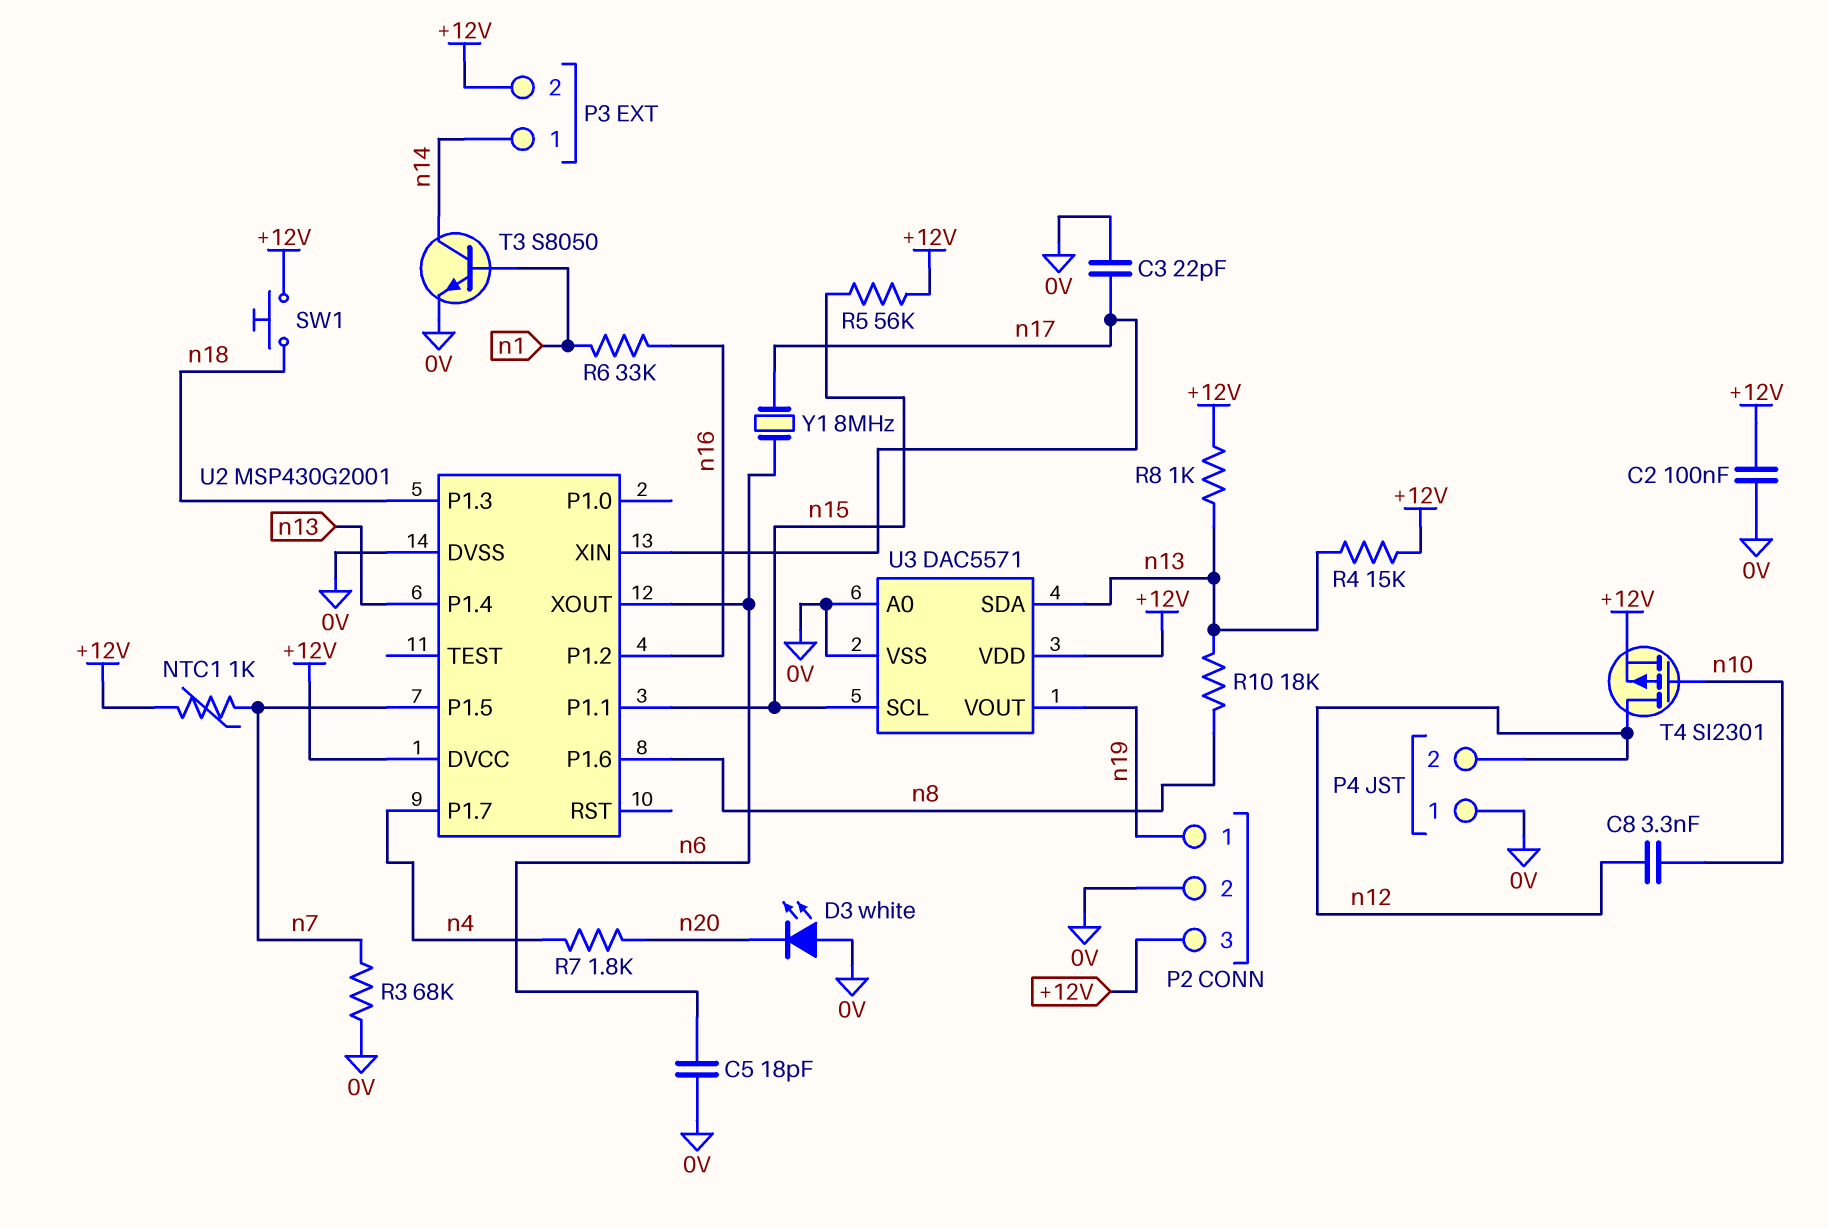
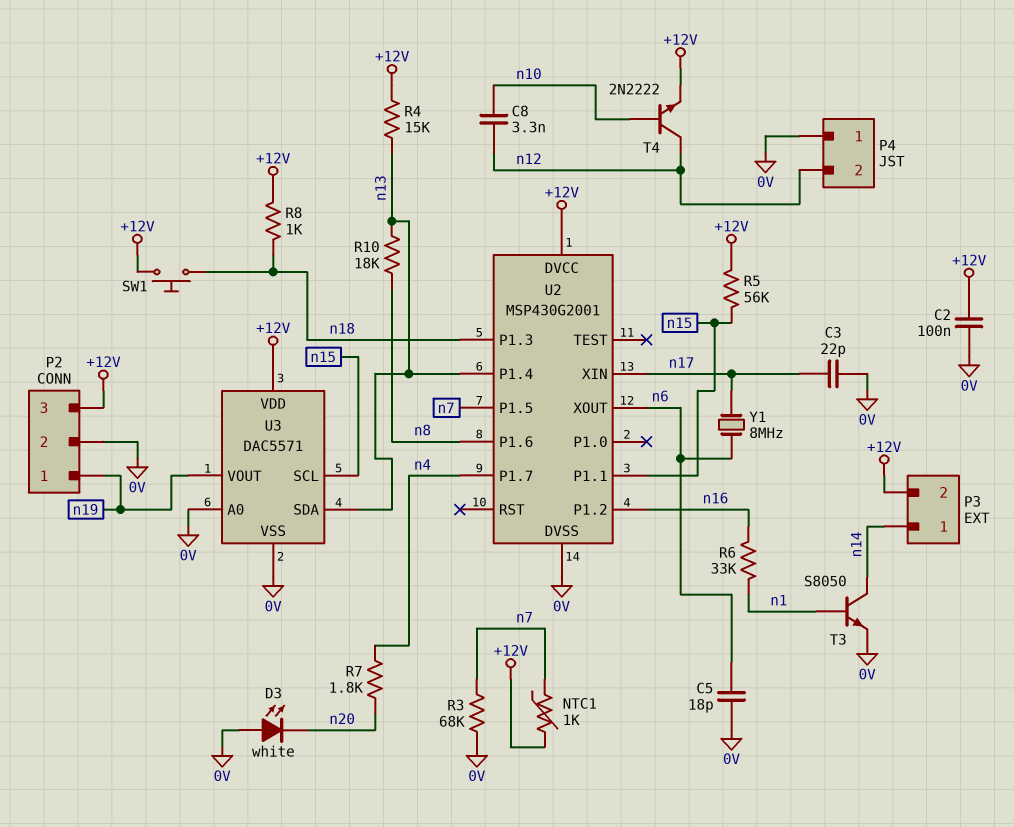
R8: 1k (+12V, n13) -> 1k (+12V, n18)
T4: PMOS SI2301 (G n10, D n12, S +12V) -> NPN 2N2222 (B n10, C n12, E +12V)

